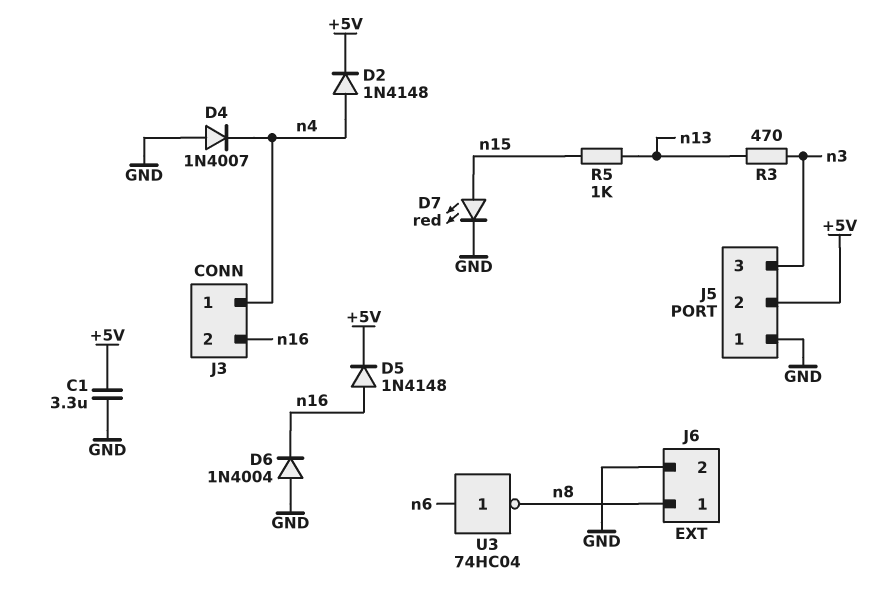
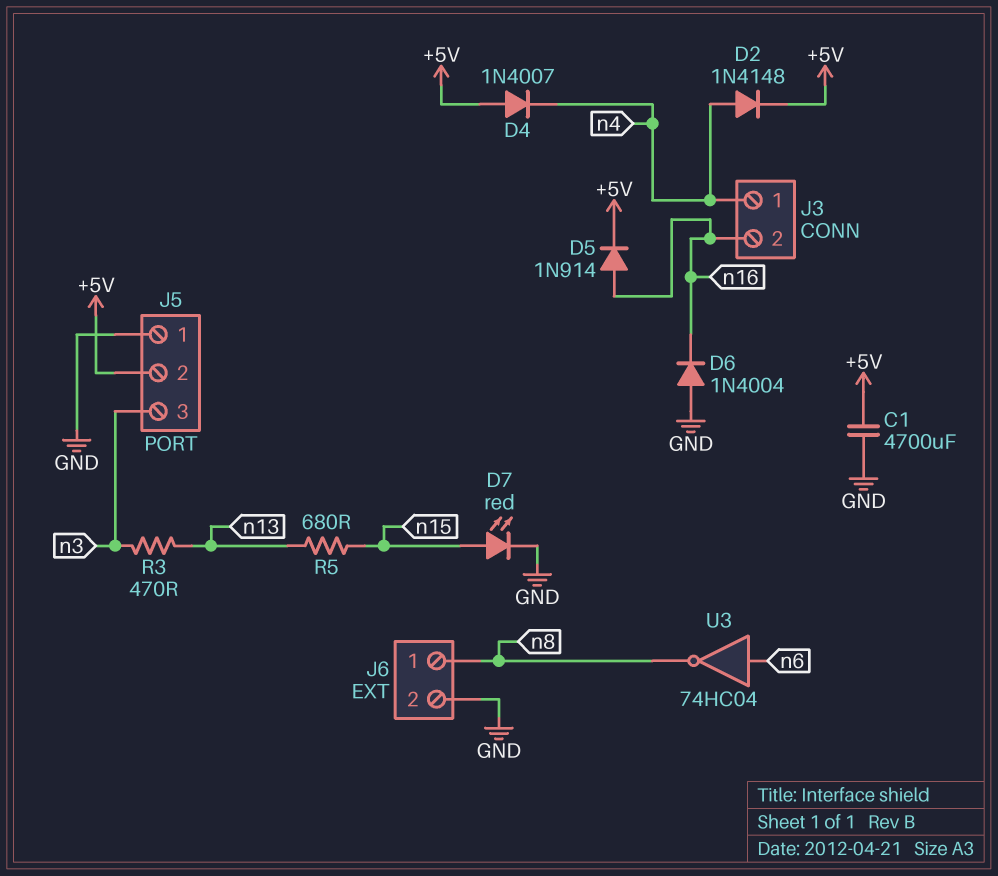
C1: 3.3uF (+5V, GND) -> 4700uF (+5V, GND)
D4: diode 1N4007 (A GND, K n4) -> diode 1N4007 (A +5V, K n4)
D5: diode 1N4148 (A n16, K +5V) -> diode 1N914 (A n16, K +5V)
R5: 1k (n13, n15) -> 680 (n13, n15)

